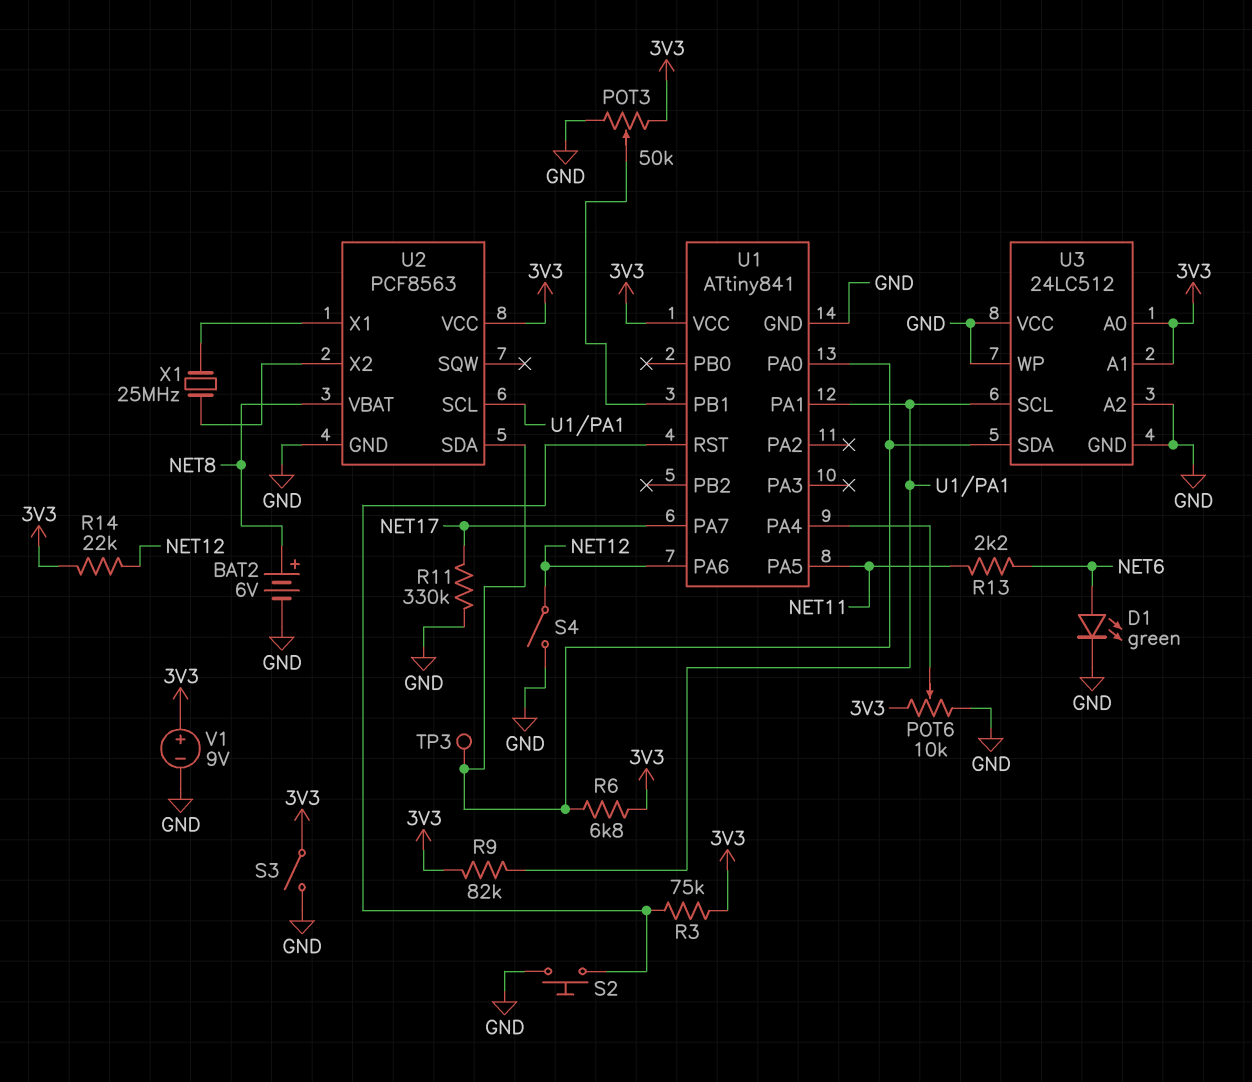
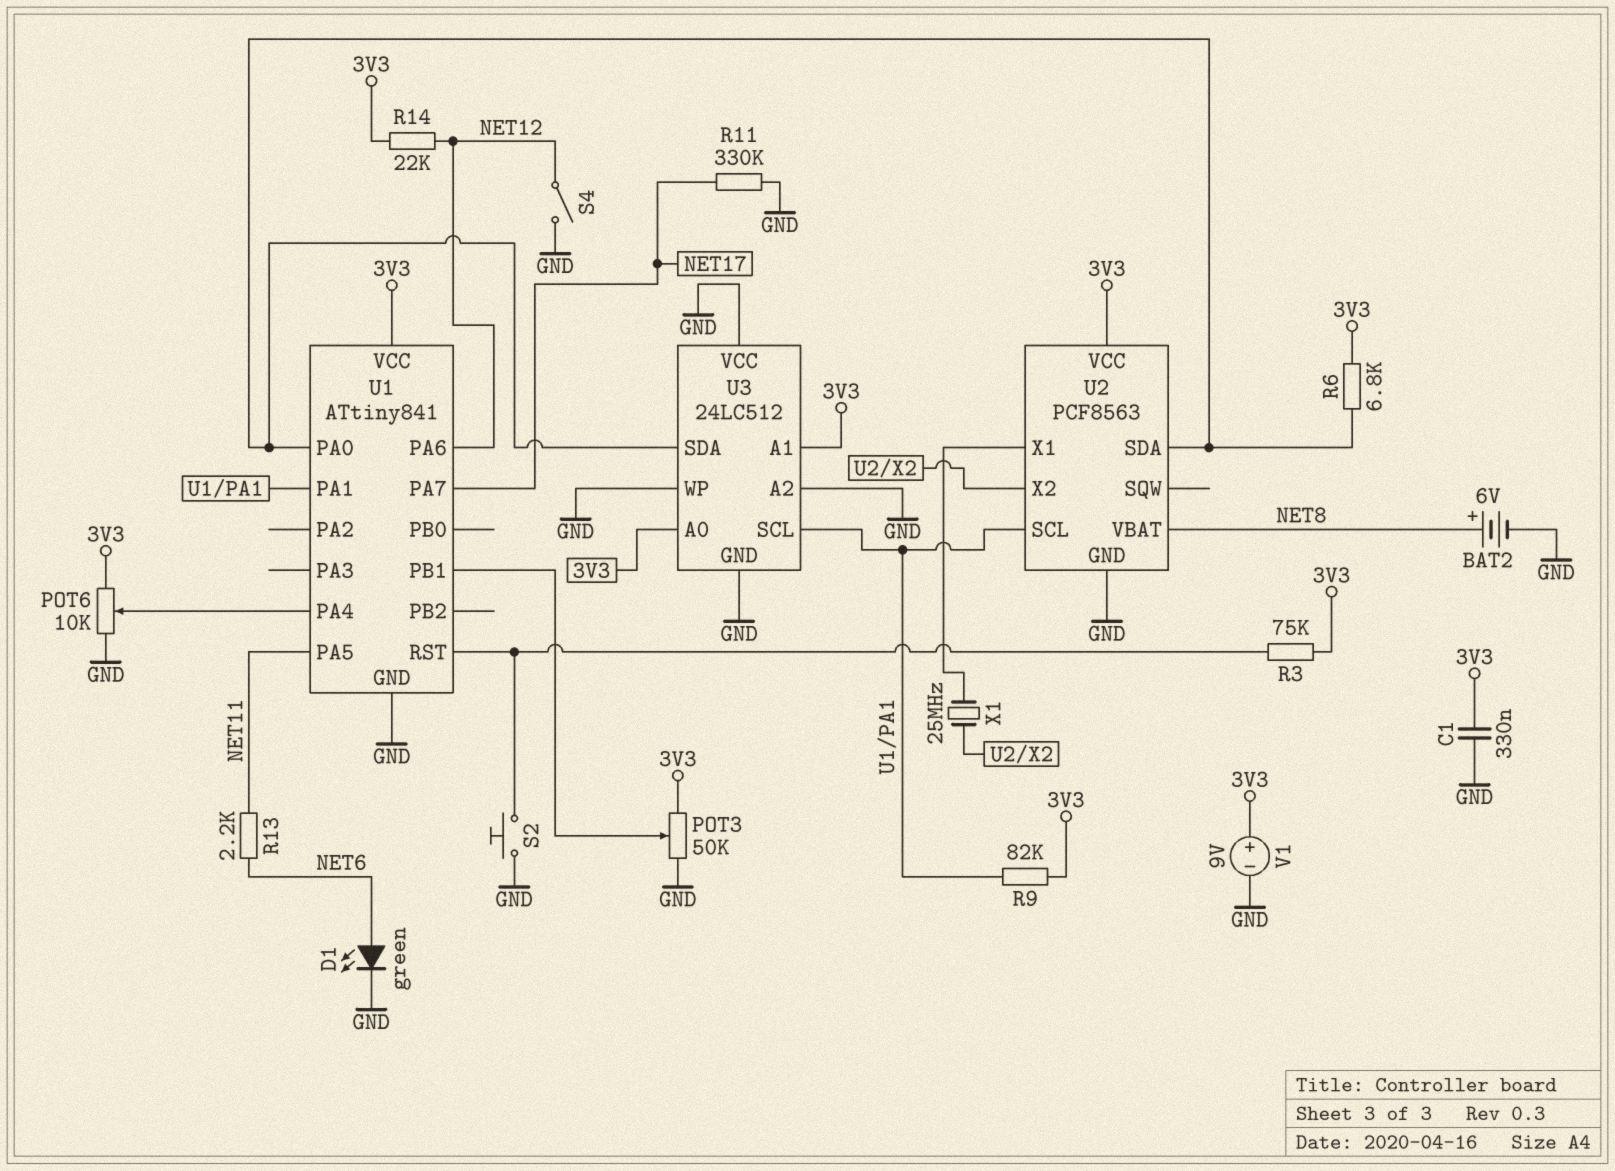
C1: none -> 330nF (3V3, GND)
S3: switch (3V3, GND) -> none
TP3: test point (U1/PA0) -> none

